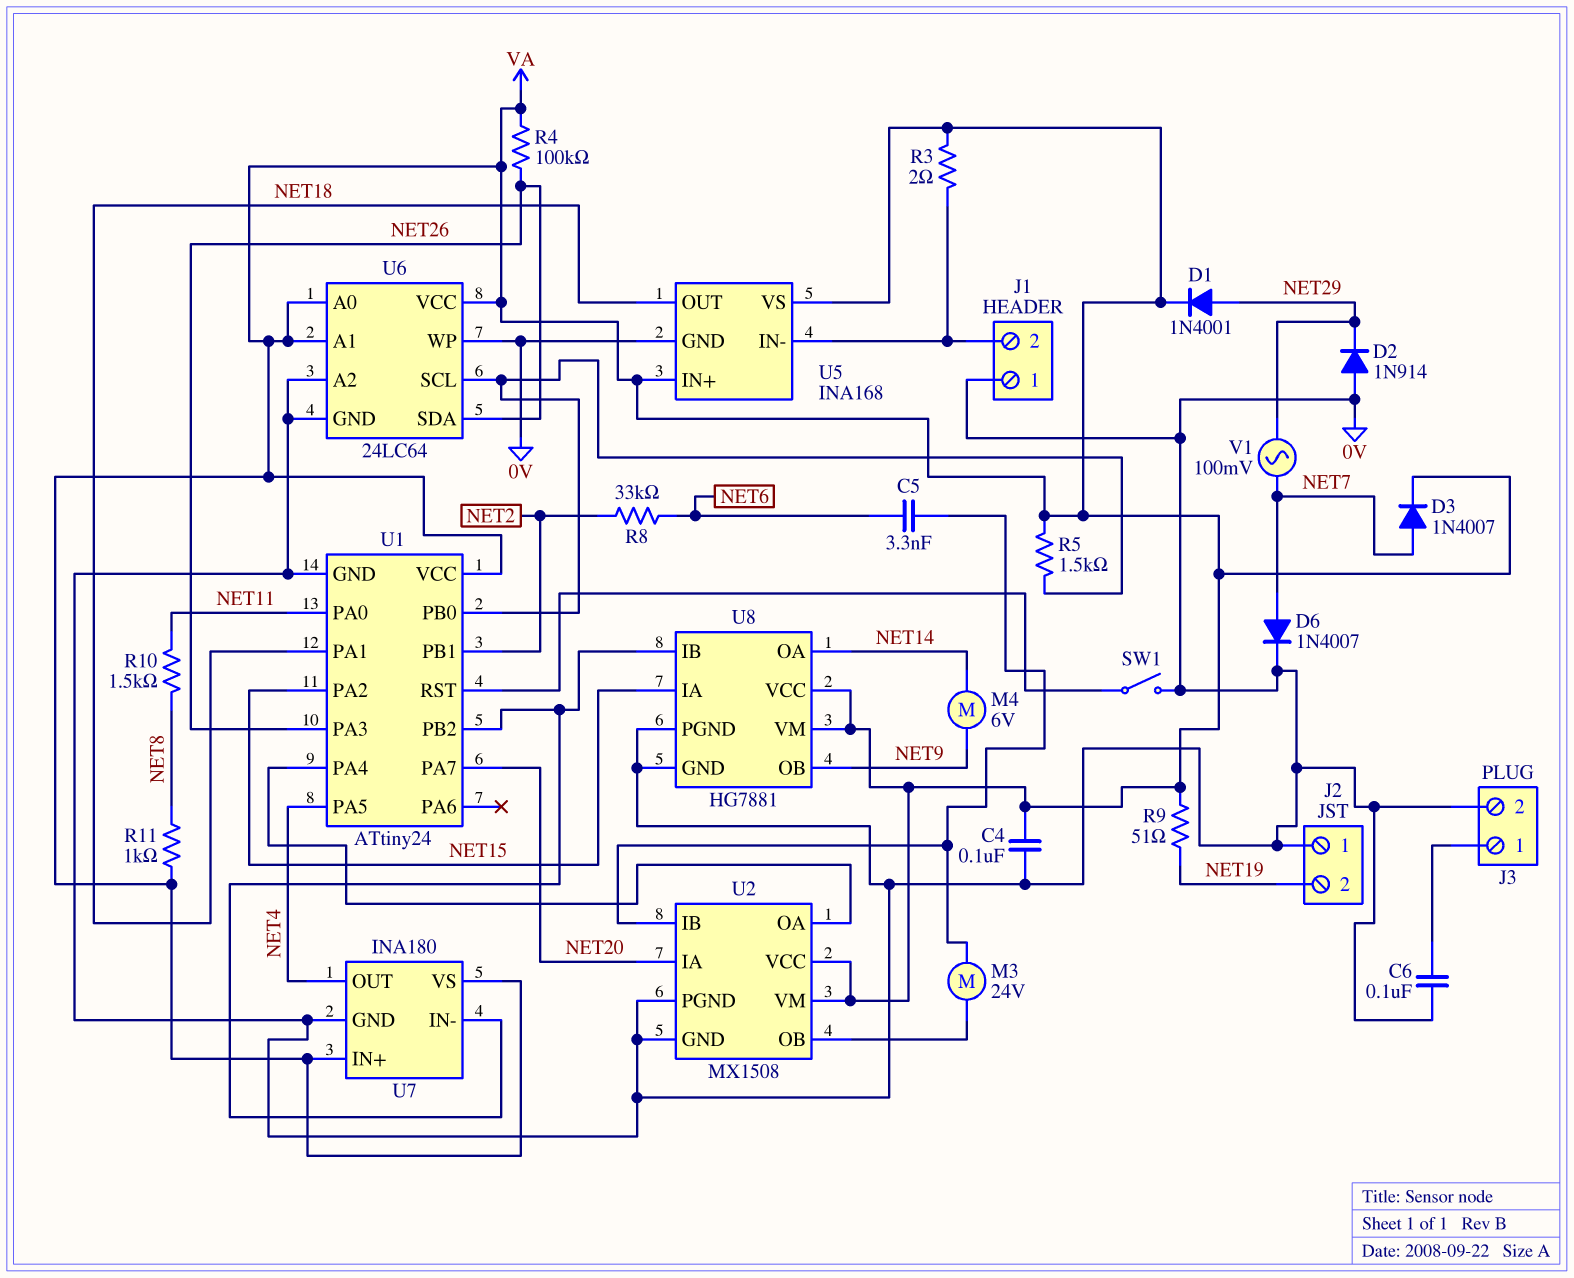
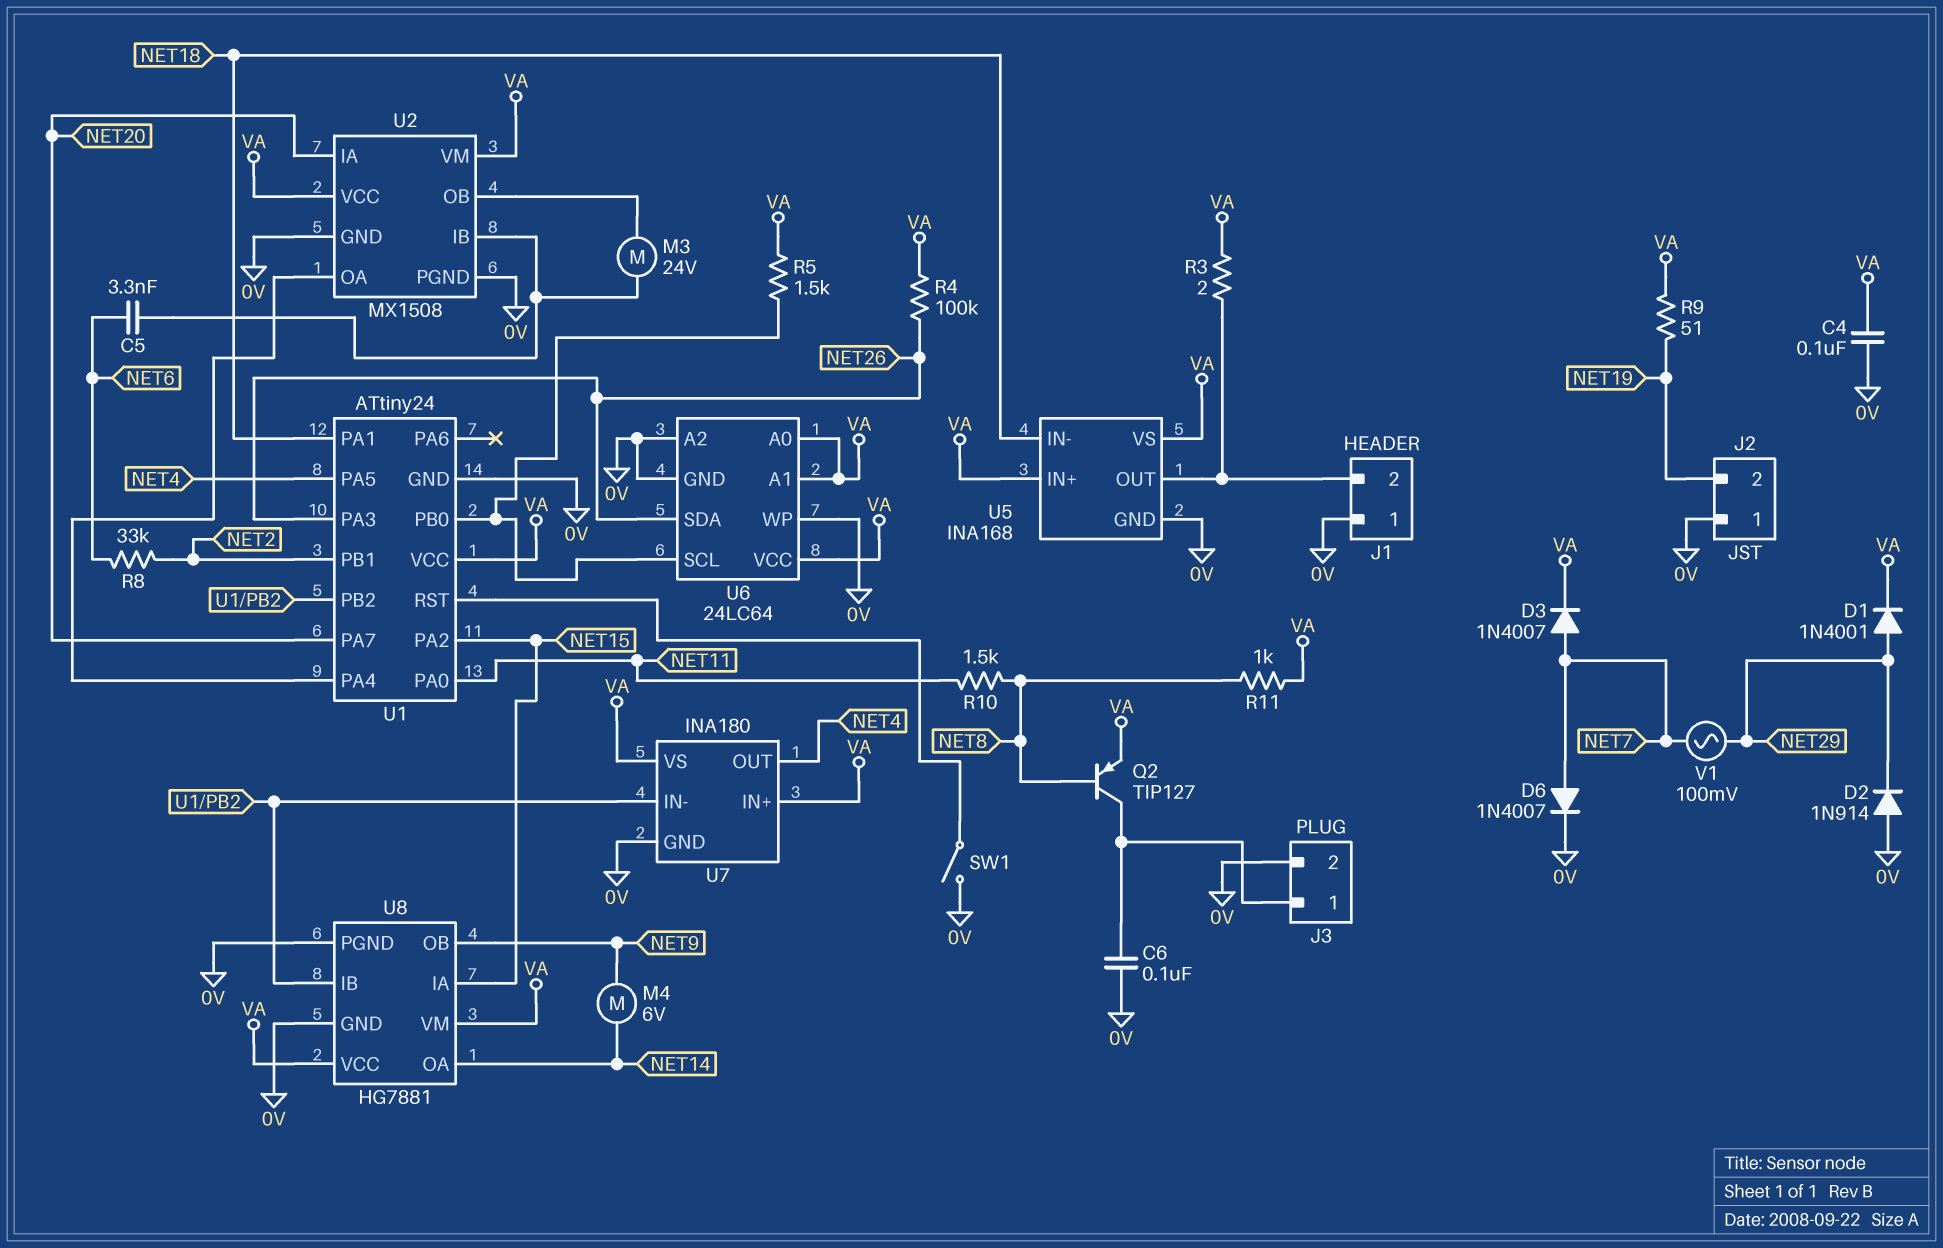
Q2: none -> PNP TIP127 (B NET8, C J3/1, E VA)
U5 pin IN-: J1/2 -> NET18
U5 pin OUT: NET18 -> J1/2

